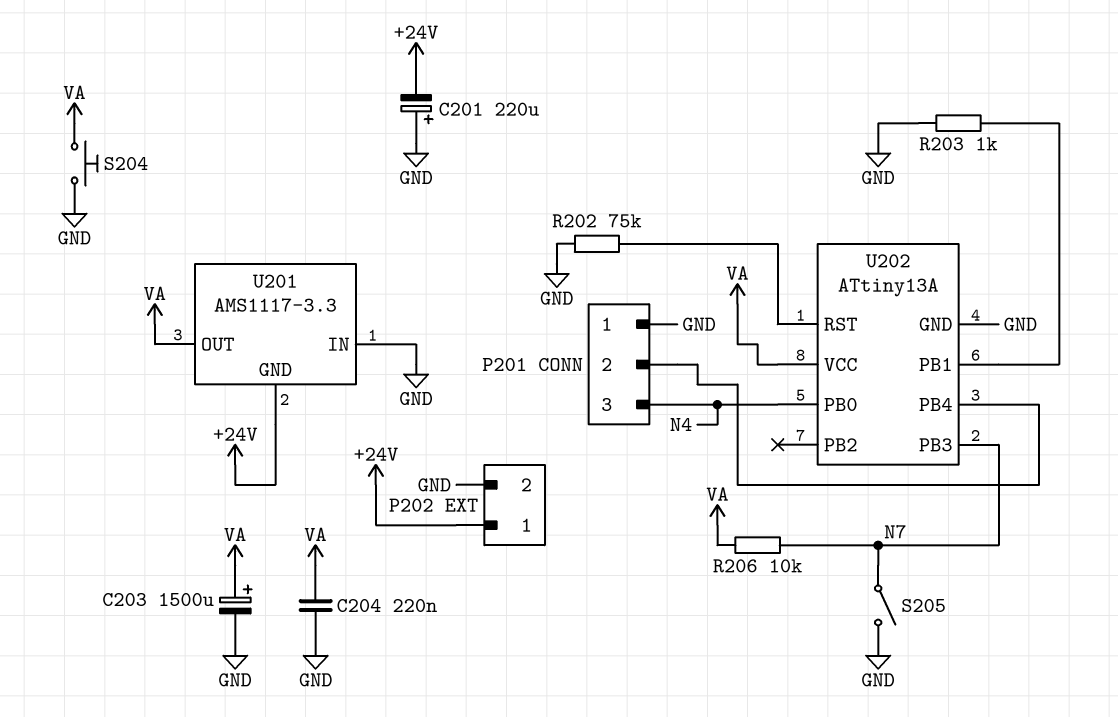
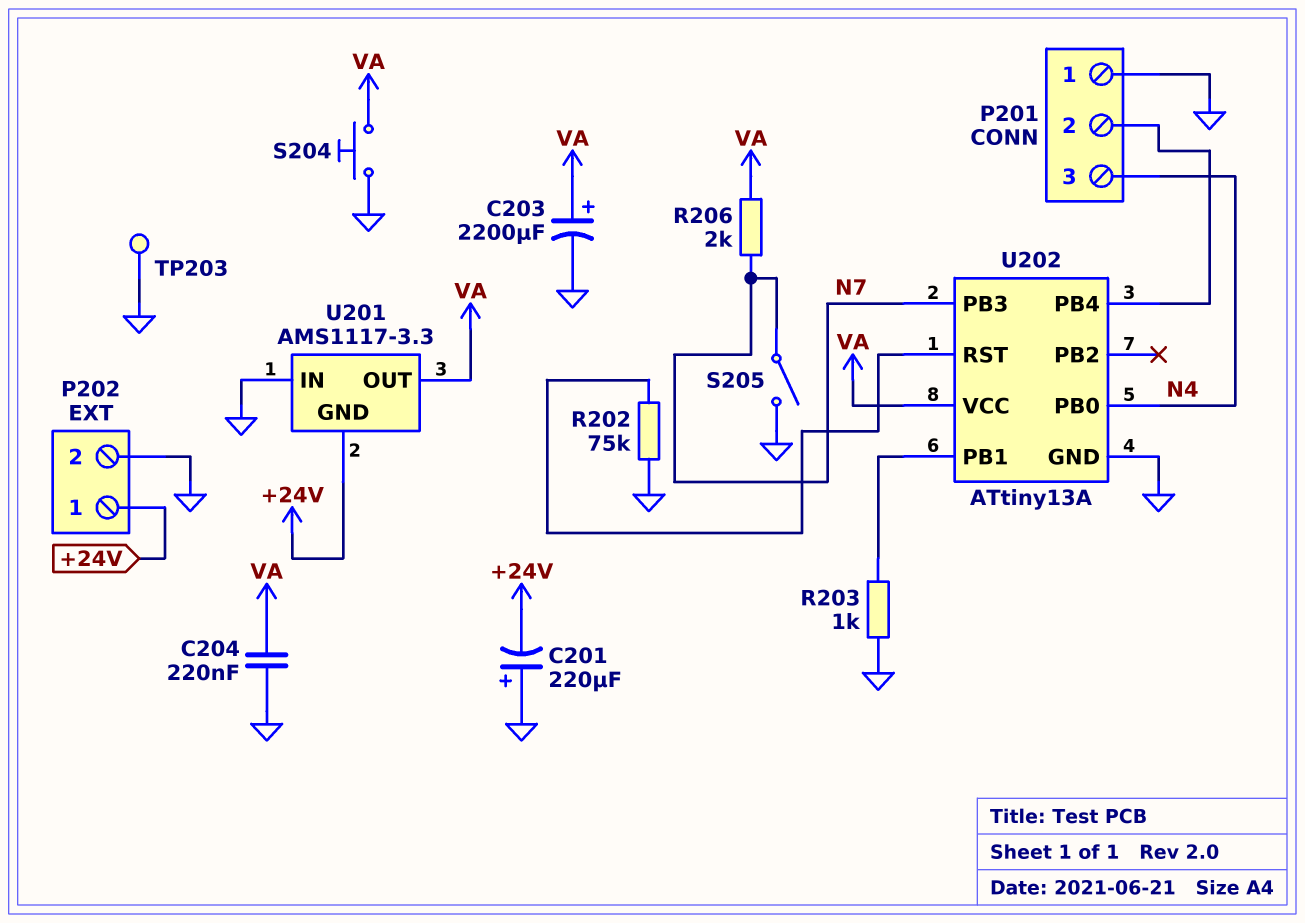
C203: 1500uF (plus VA, minus GND) -> 2200uF (plus VA, minus GND)
R206: 10k (N7, VA) -> 2k (N7, VA)
TP203: none -> test point (GND)

